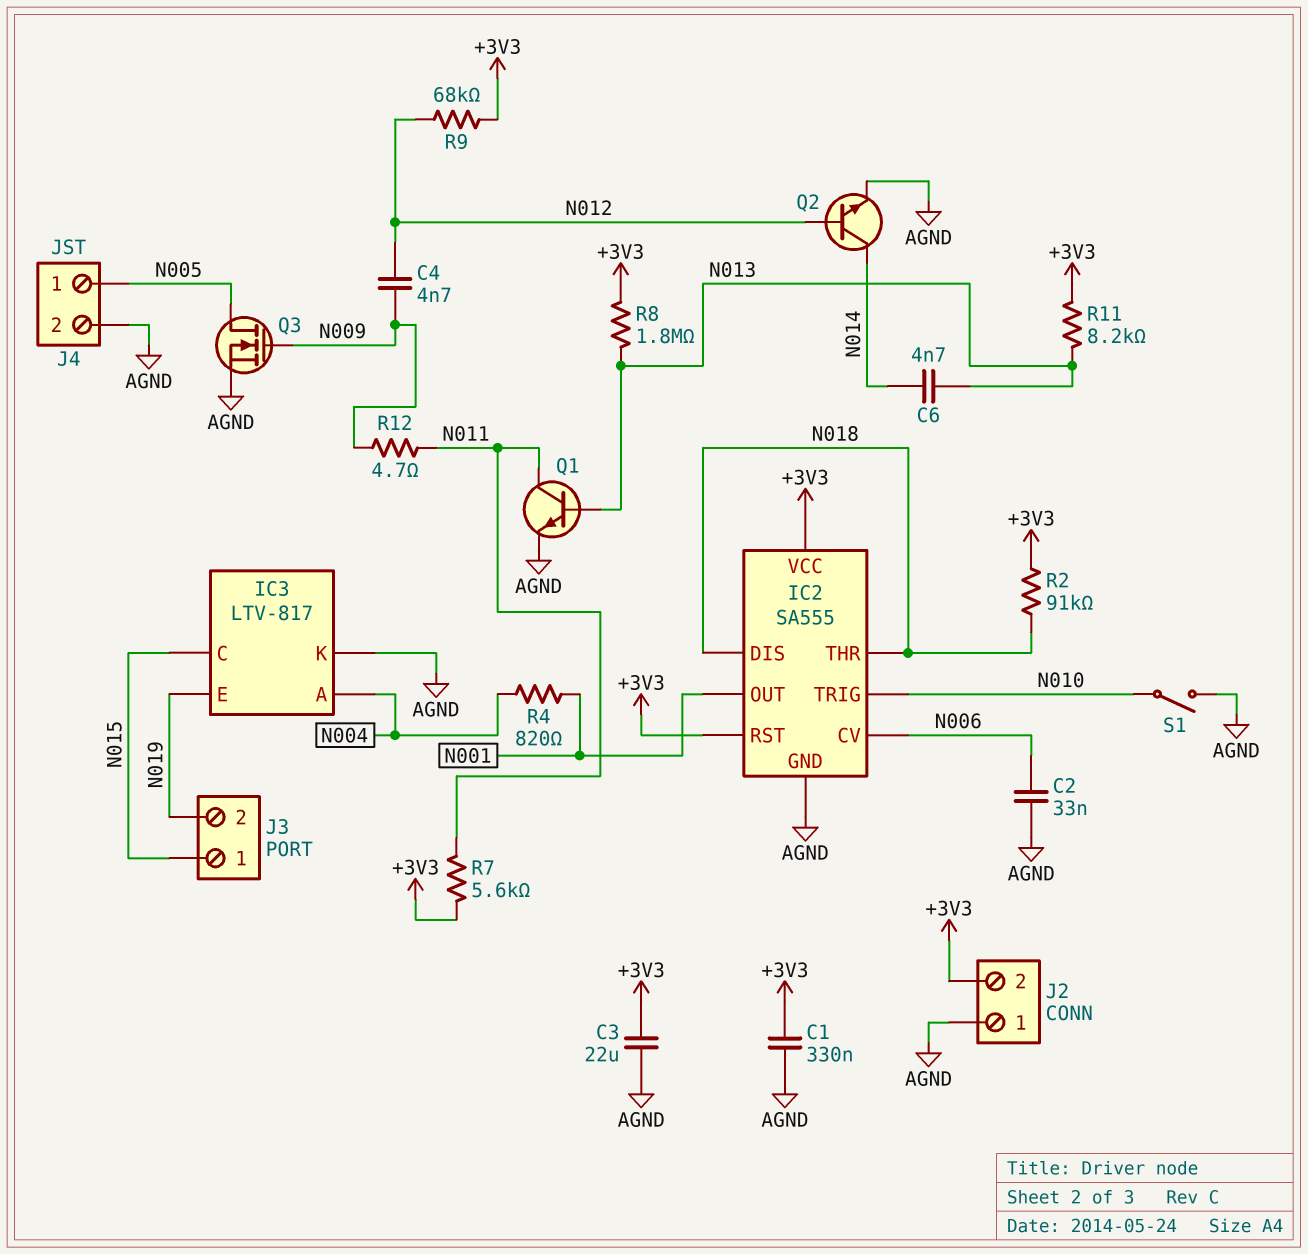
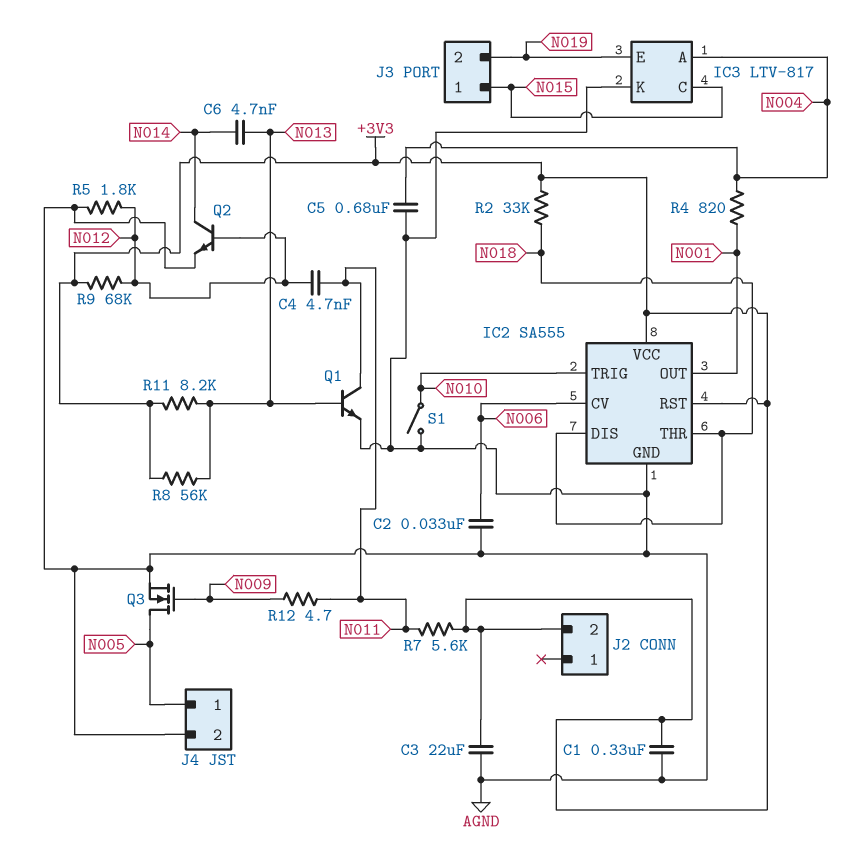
C4: 4.7nF (N009, N012) -> 4.7nF (N011, N012)
C5: none -> 680nF (AGND, N004)
J2 pin 1: AGND -> none
R2: 91k (+3V3, N018) -> 33k (+3V3, N018)
R5: none -> 1.8k (AGND, N012)
R8: 1.8M (+3V3, N013) -> 56k (+3V3, N013)

